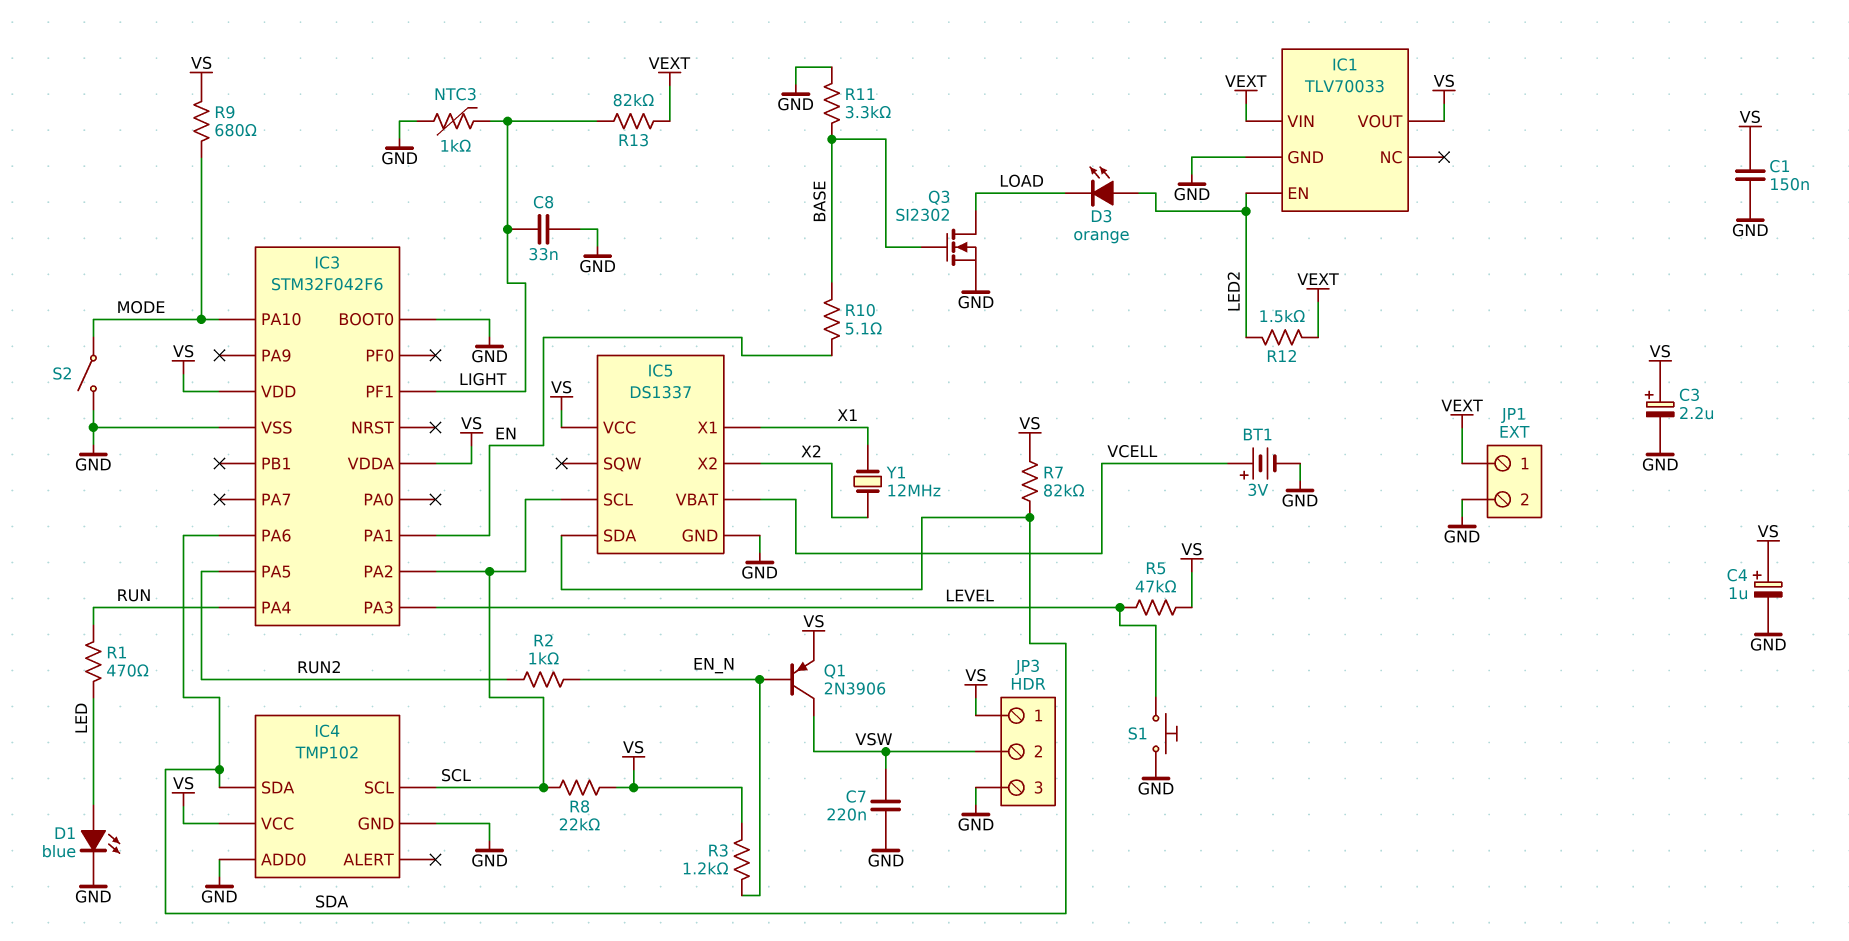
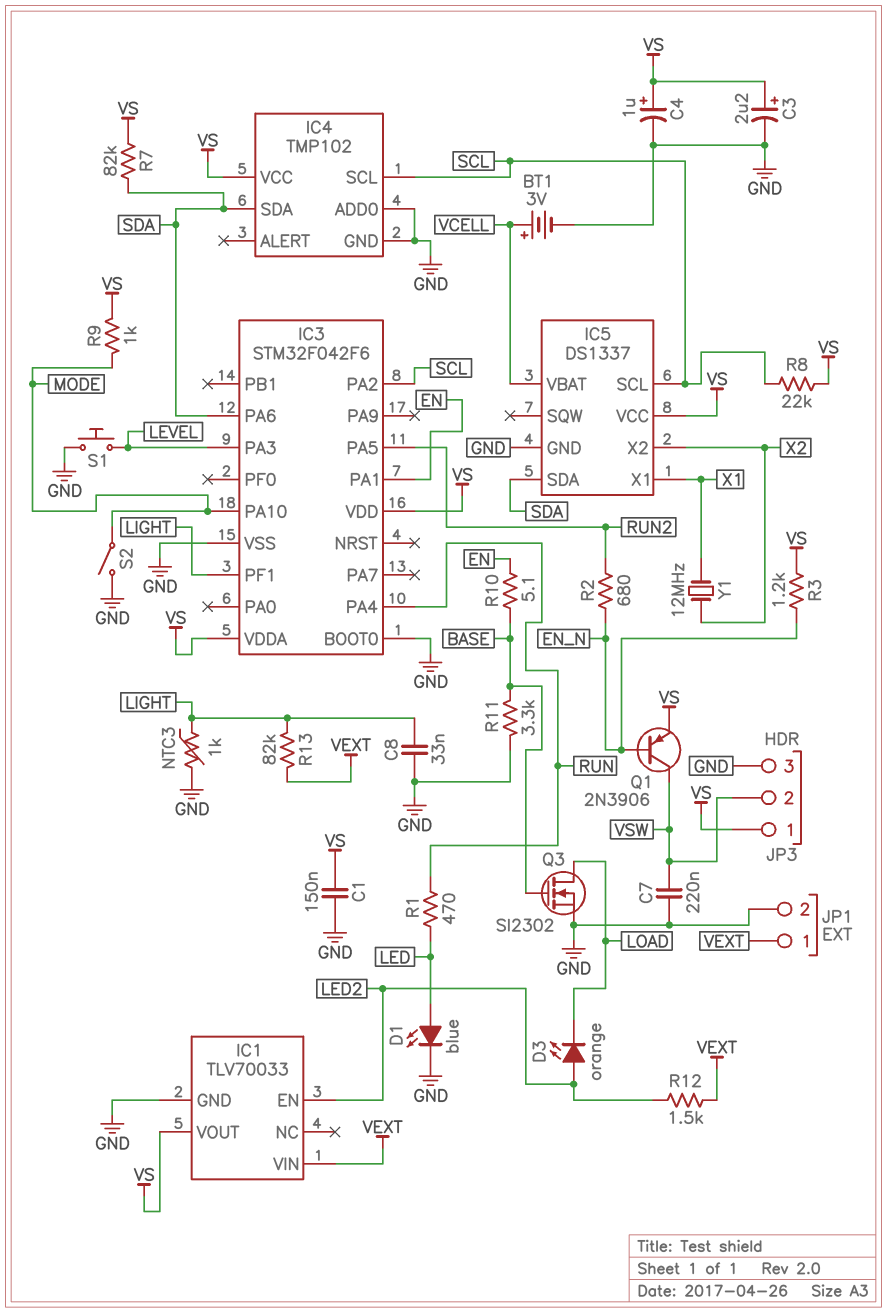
R2: 1k (EN_N, RUN2) -> 680 (EN_N, RUN2)
R5: 47k (LEVEL, VS) -> none
R9: 680 (MODE, VS) -> 1k (MODE, VS)

